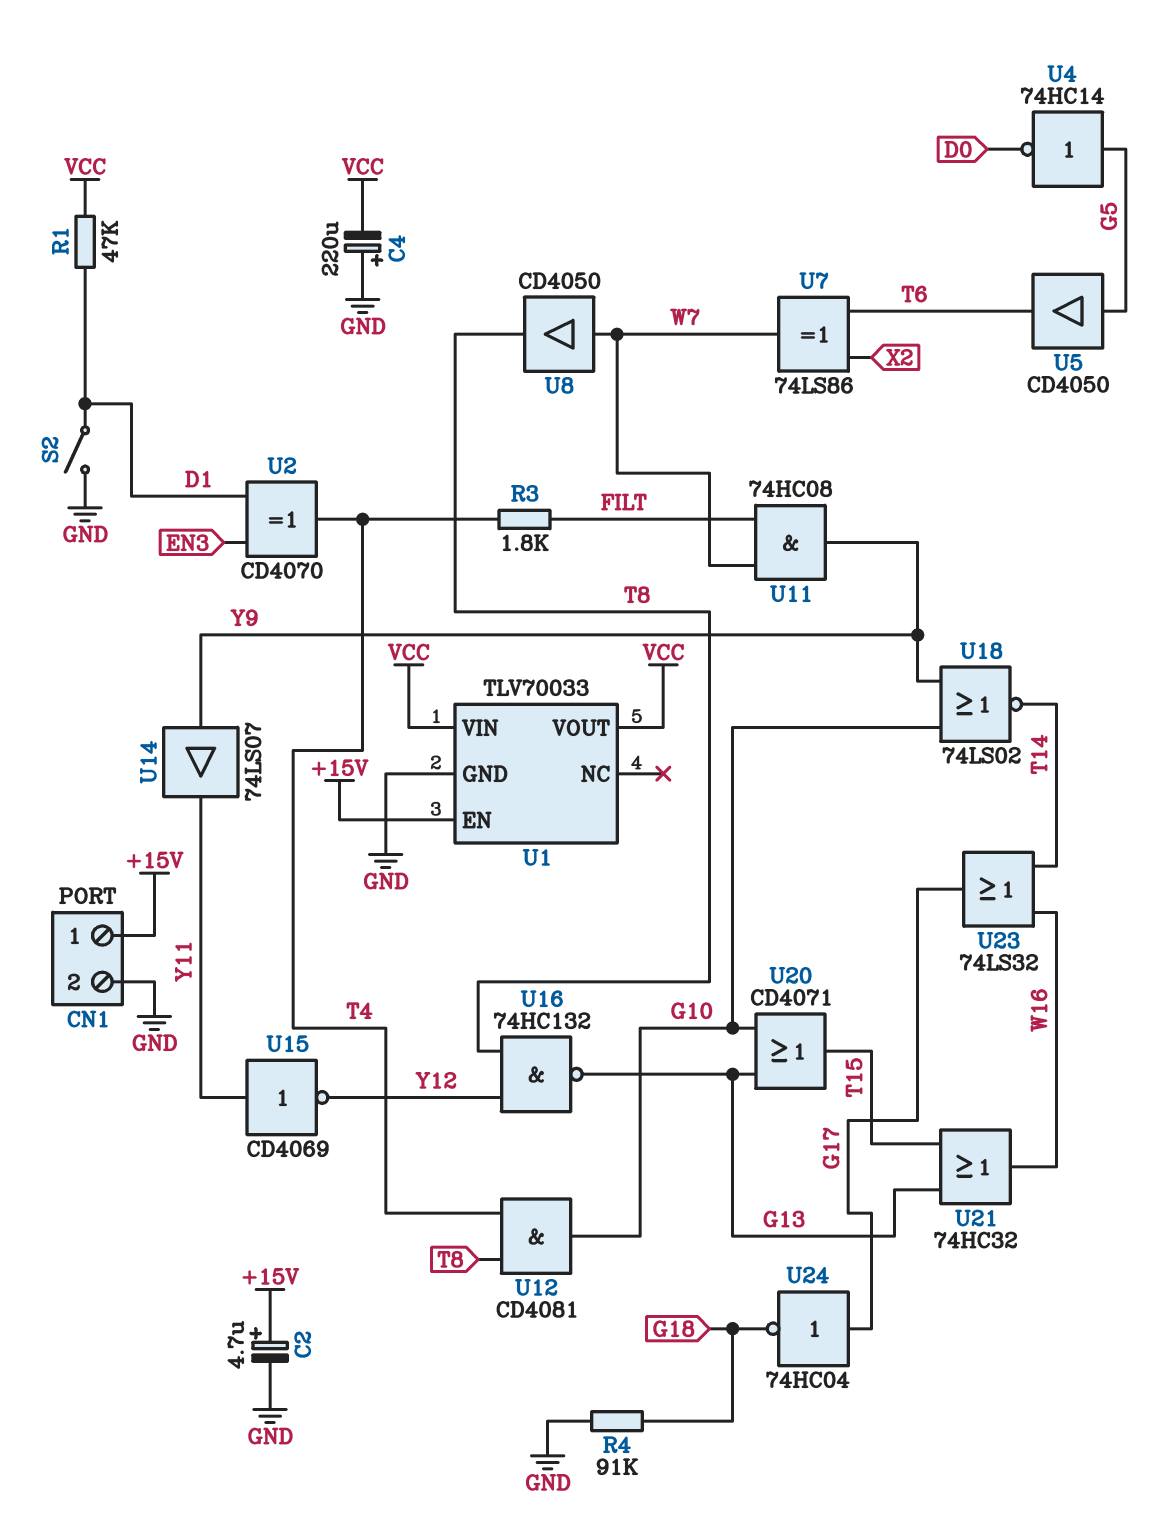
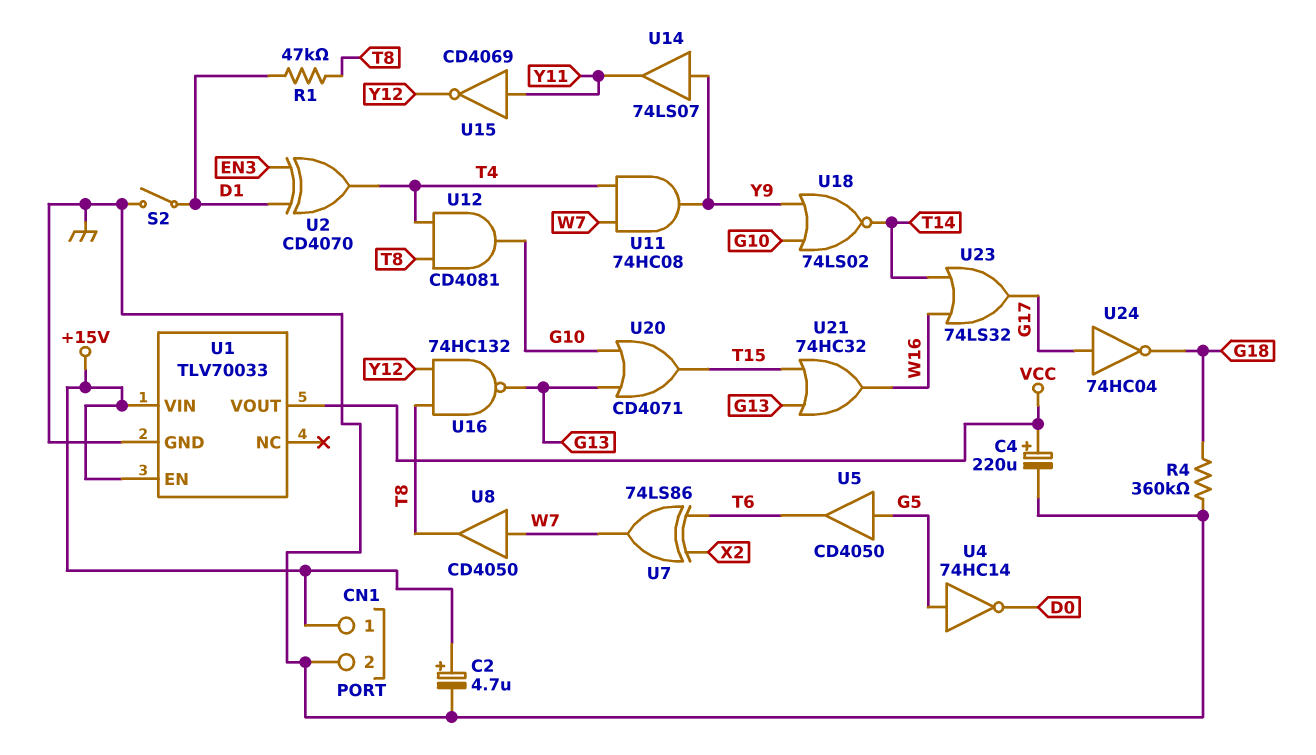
C4: 220uF (plus GND, minus VCC) -> 220uF (plus VCC, minus GND)
R1: 47k (D1, VCC) -> 47k (D1, T8)
R3: 1.8k (FILT, T4) -> none
R4: 91k (G18, GND) -> 360k (G18, GND)
U1 pin VIN: VCC -> +15V
U11: AND 74HC08 (in FILT, in W7, out Y9) -> AND 74HC08 (in T4, in W7, out Y9)

